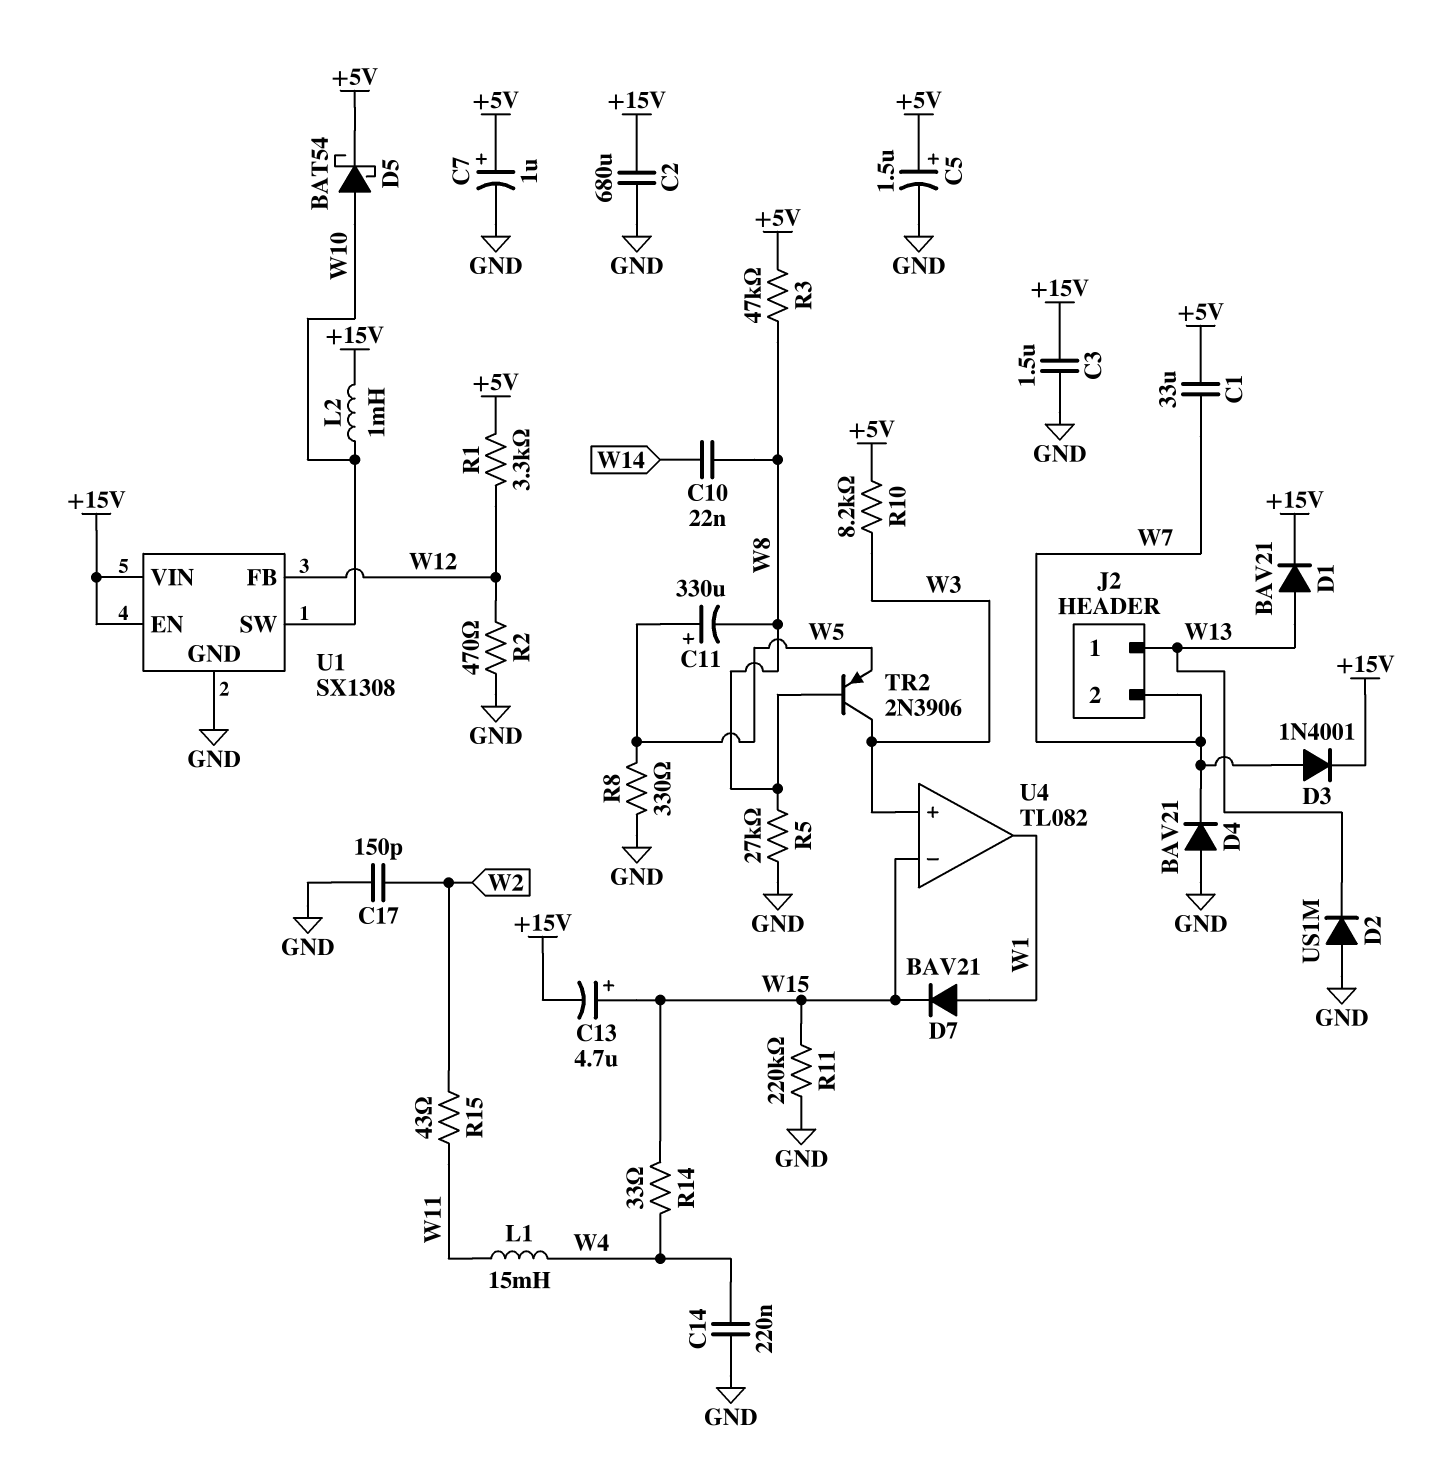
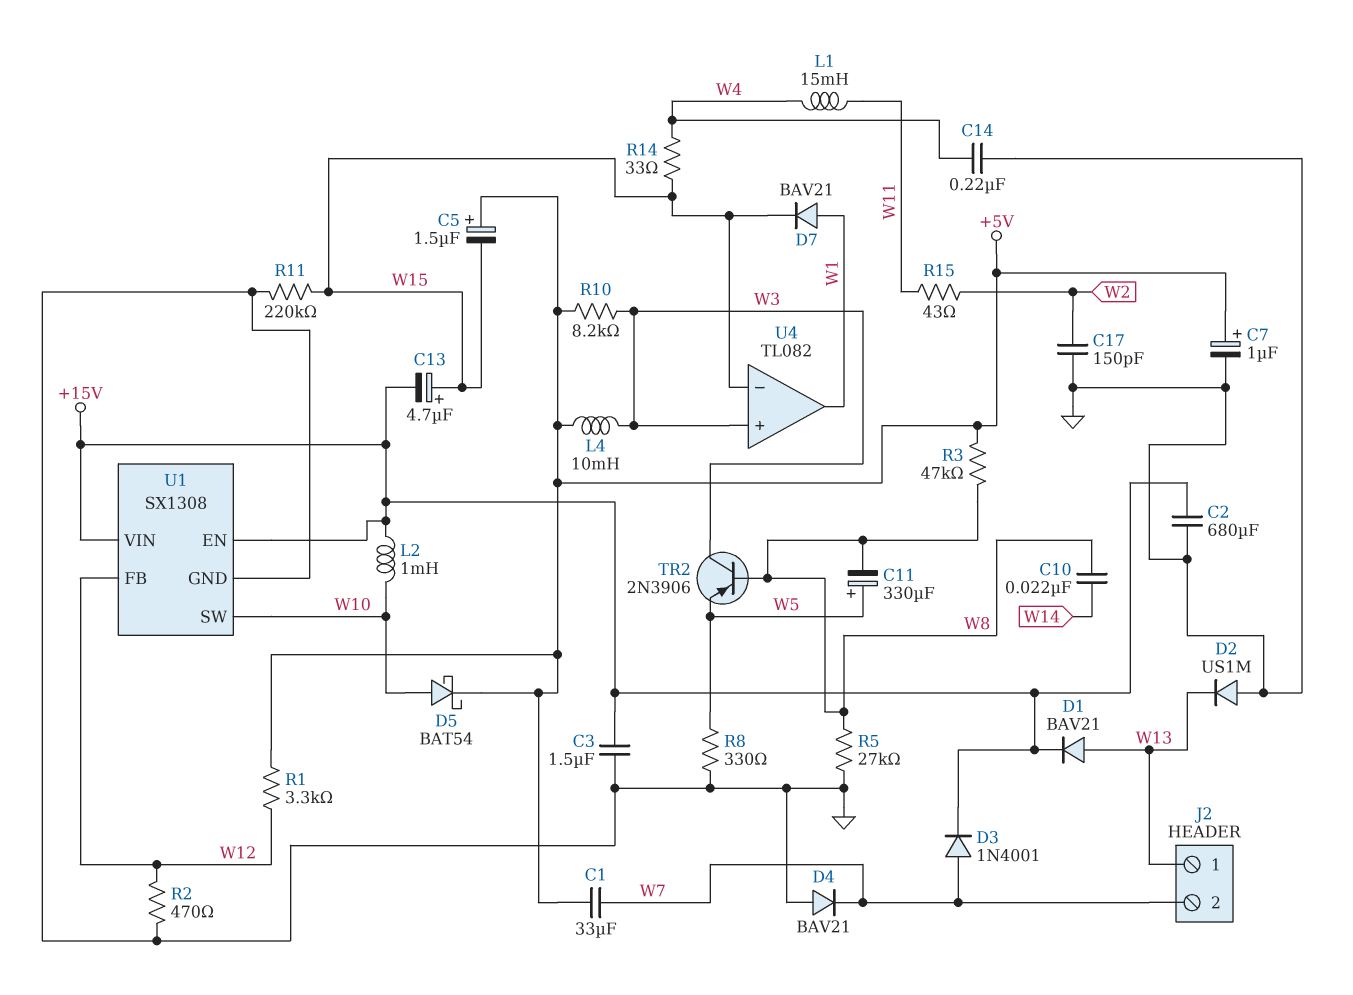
C5: 1.5uF (plus +5V, minus GND) -> 1.5uF (plus +5V, minus W15)
L4: none -> 10mH (+5V, W3)

